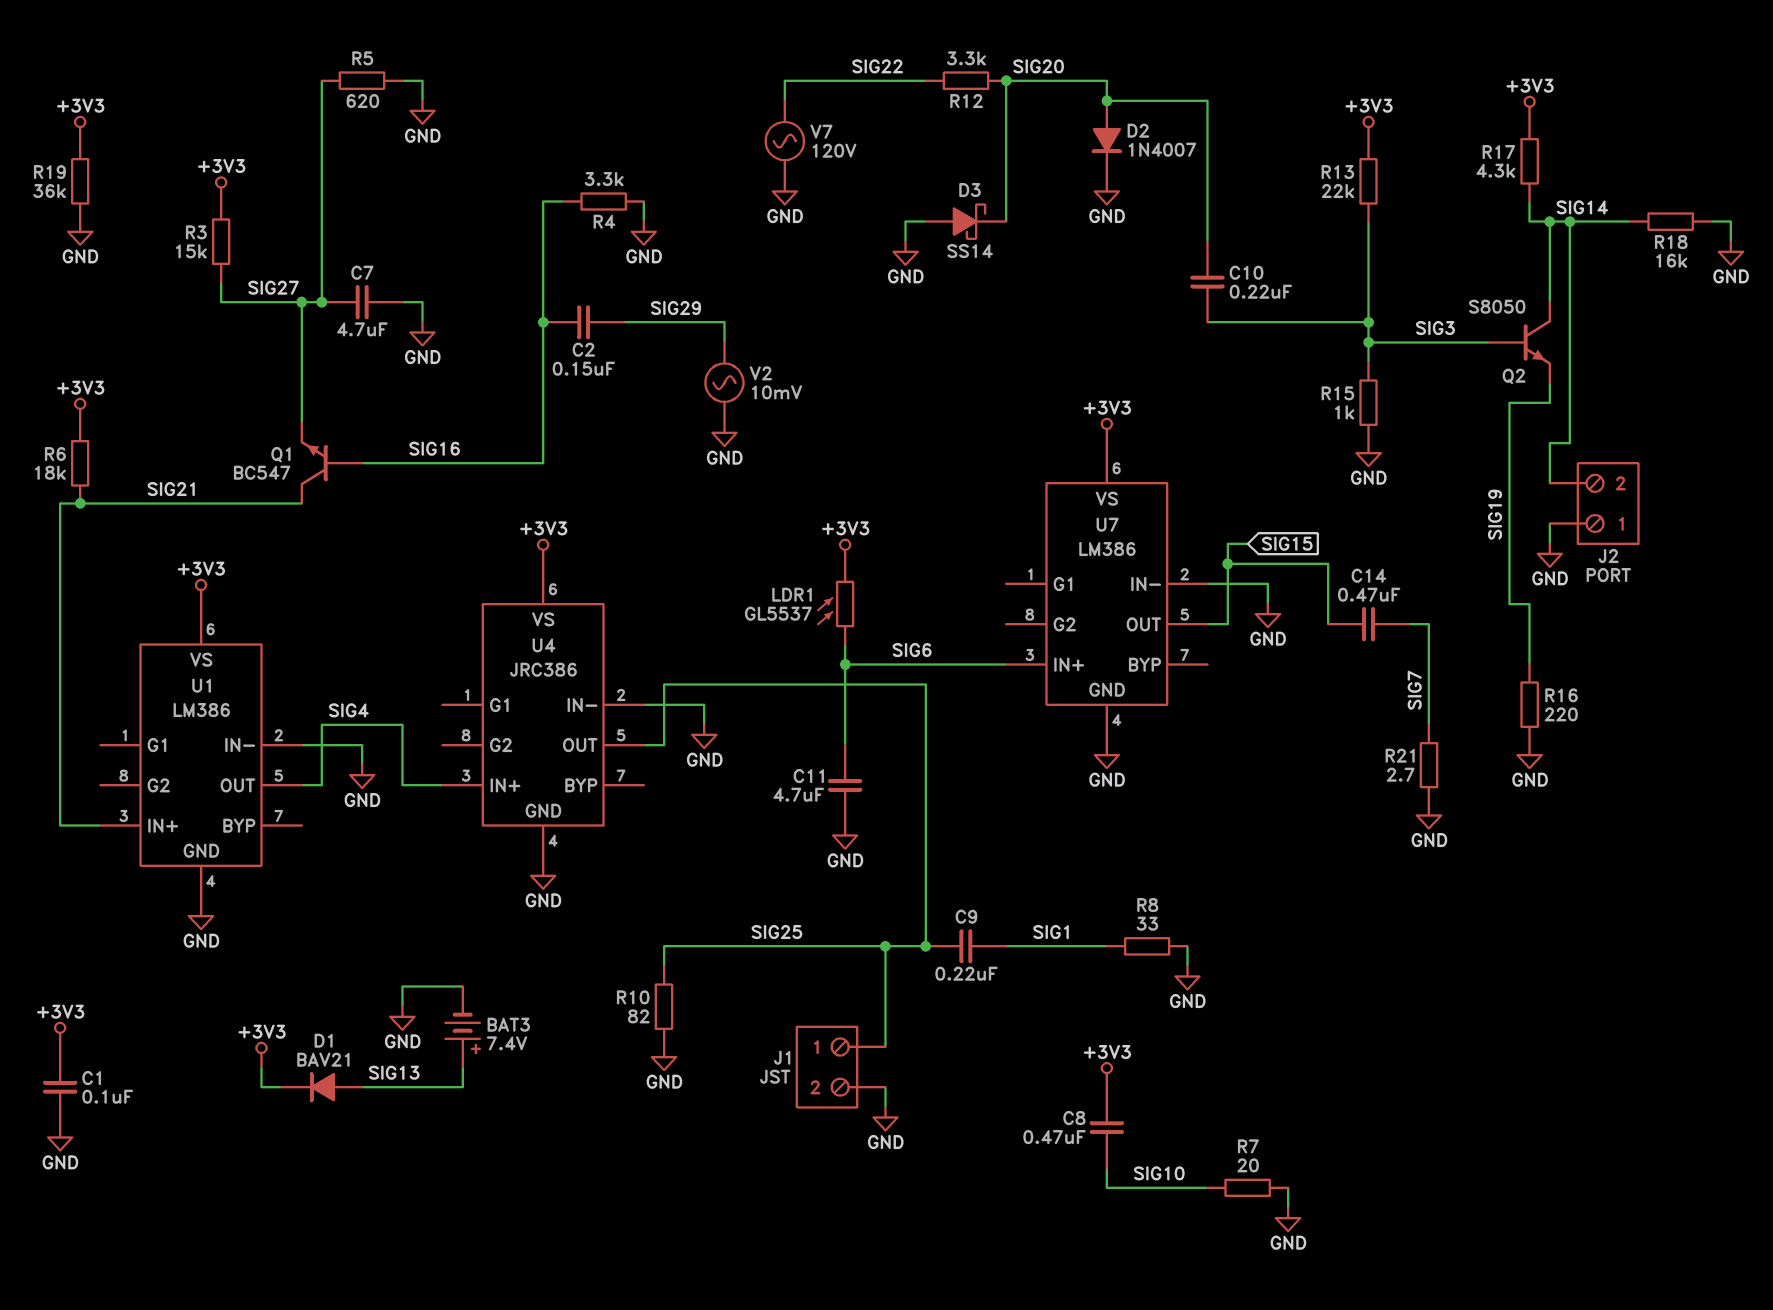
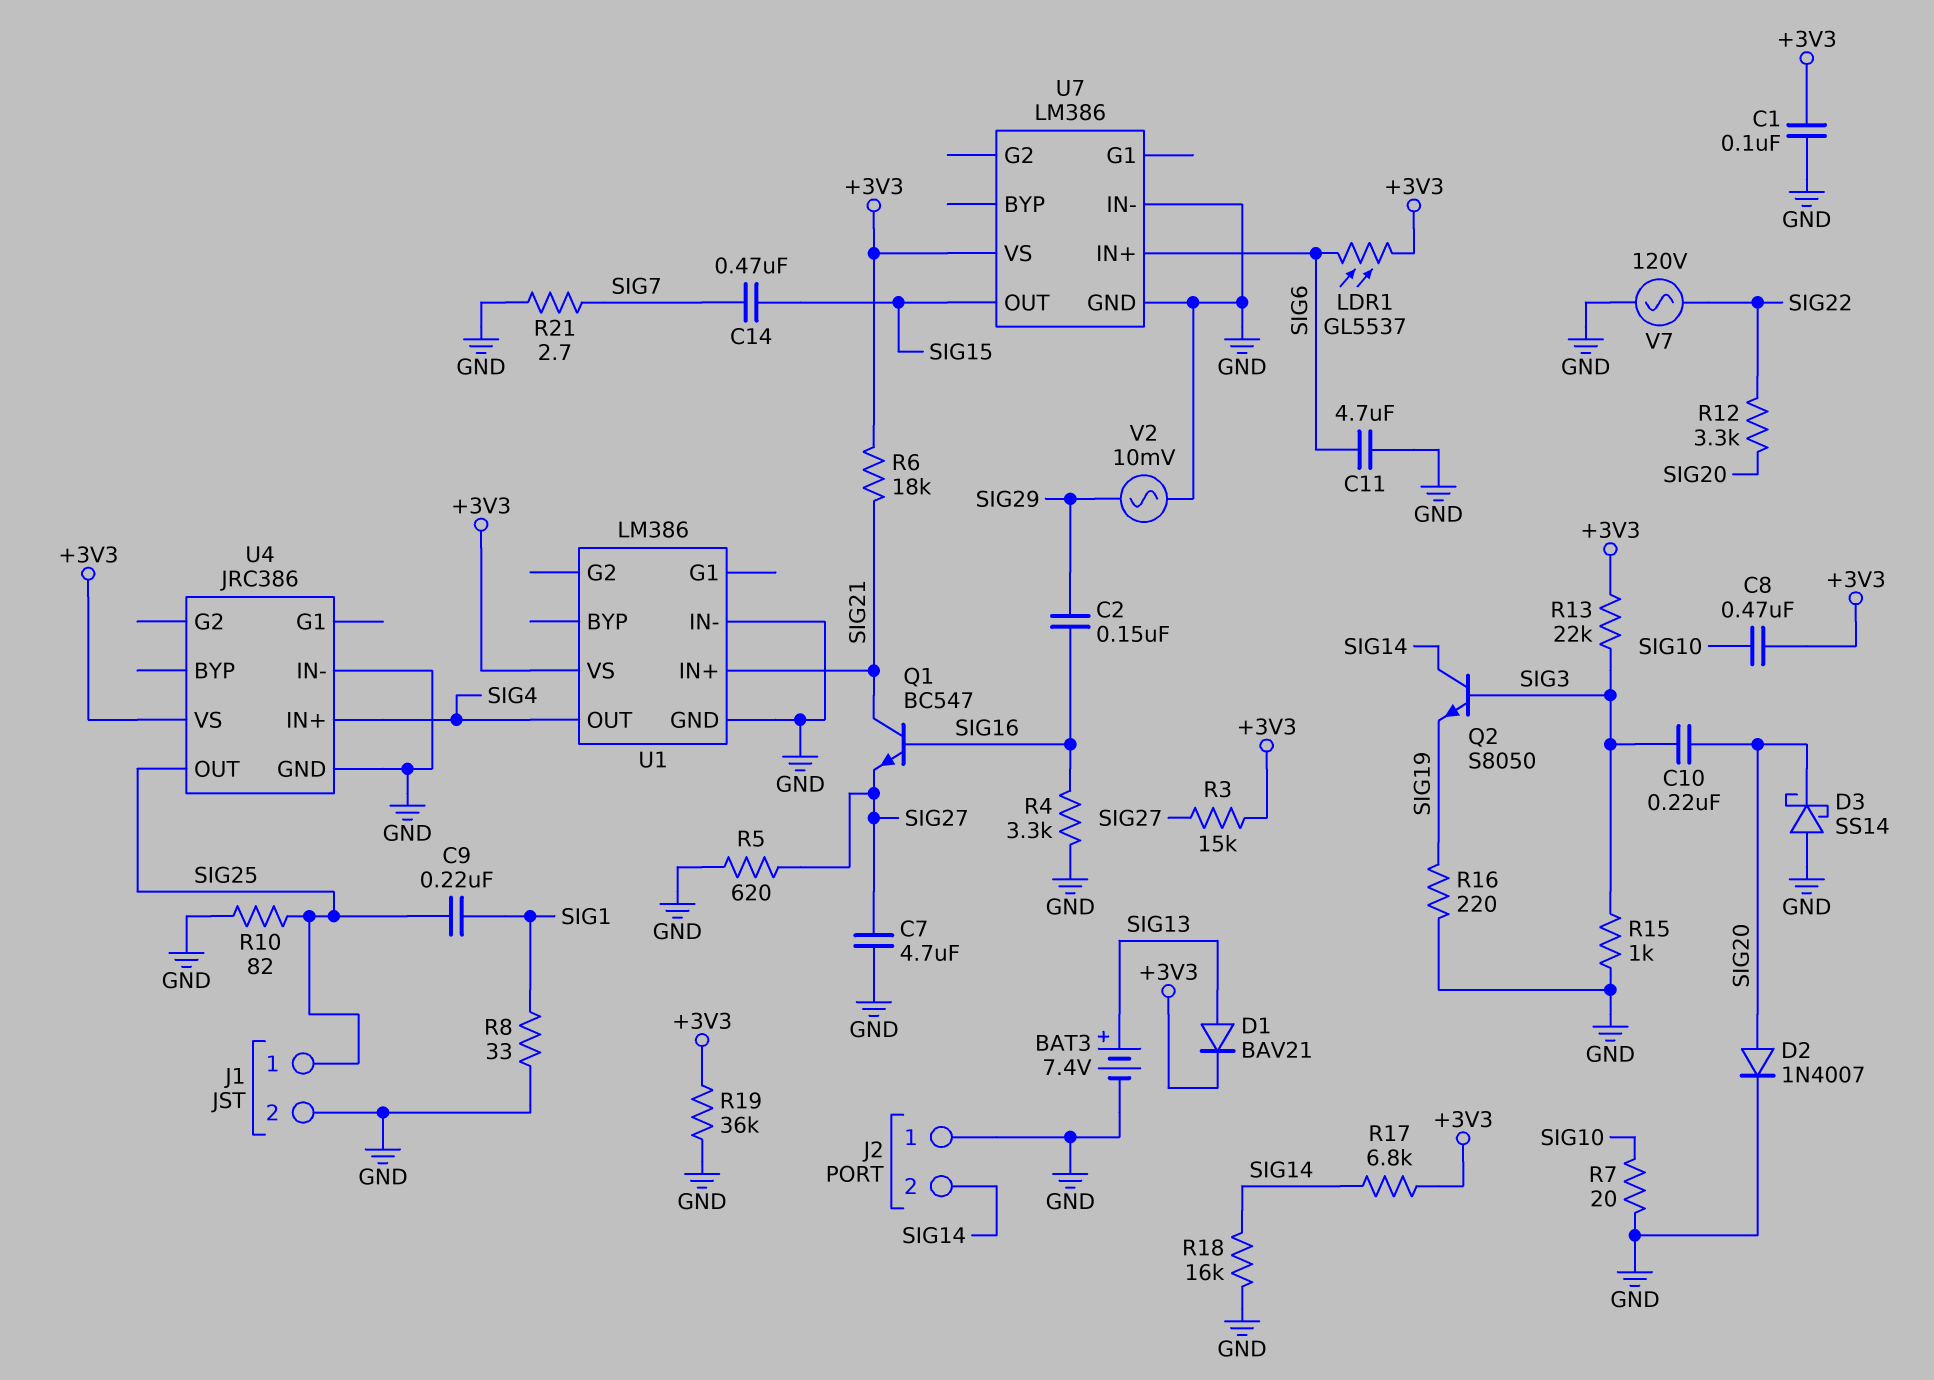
R17: 4.3k (+3V3, SIG14) -> 6.8k (+3V3, SIG14)

